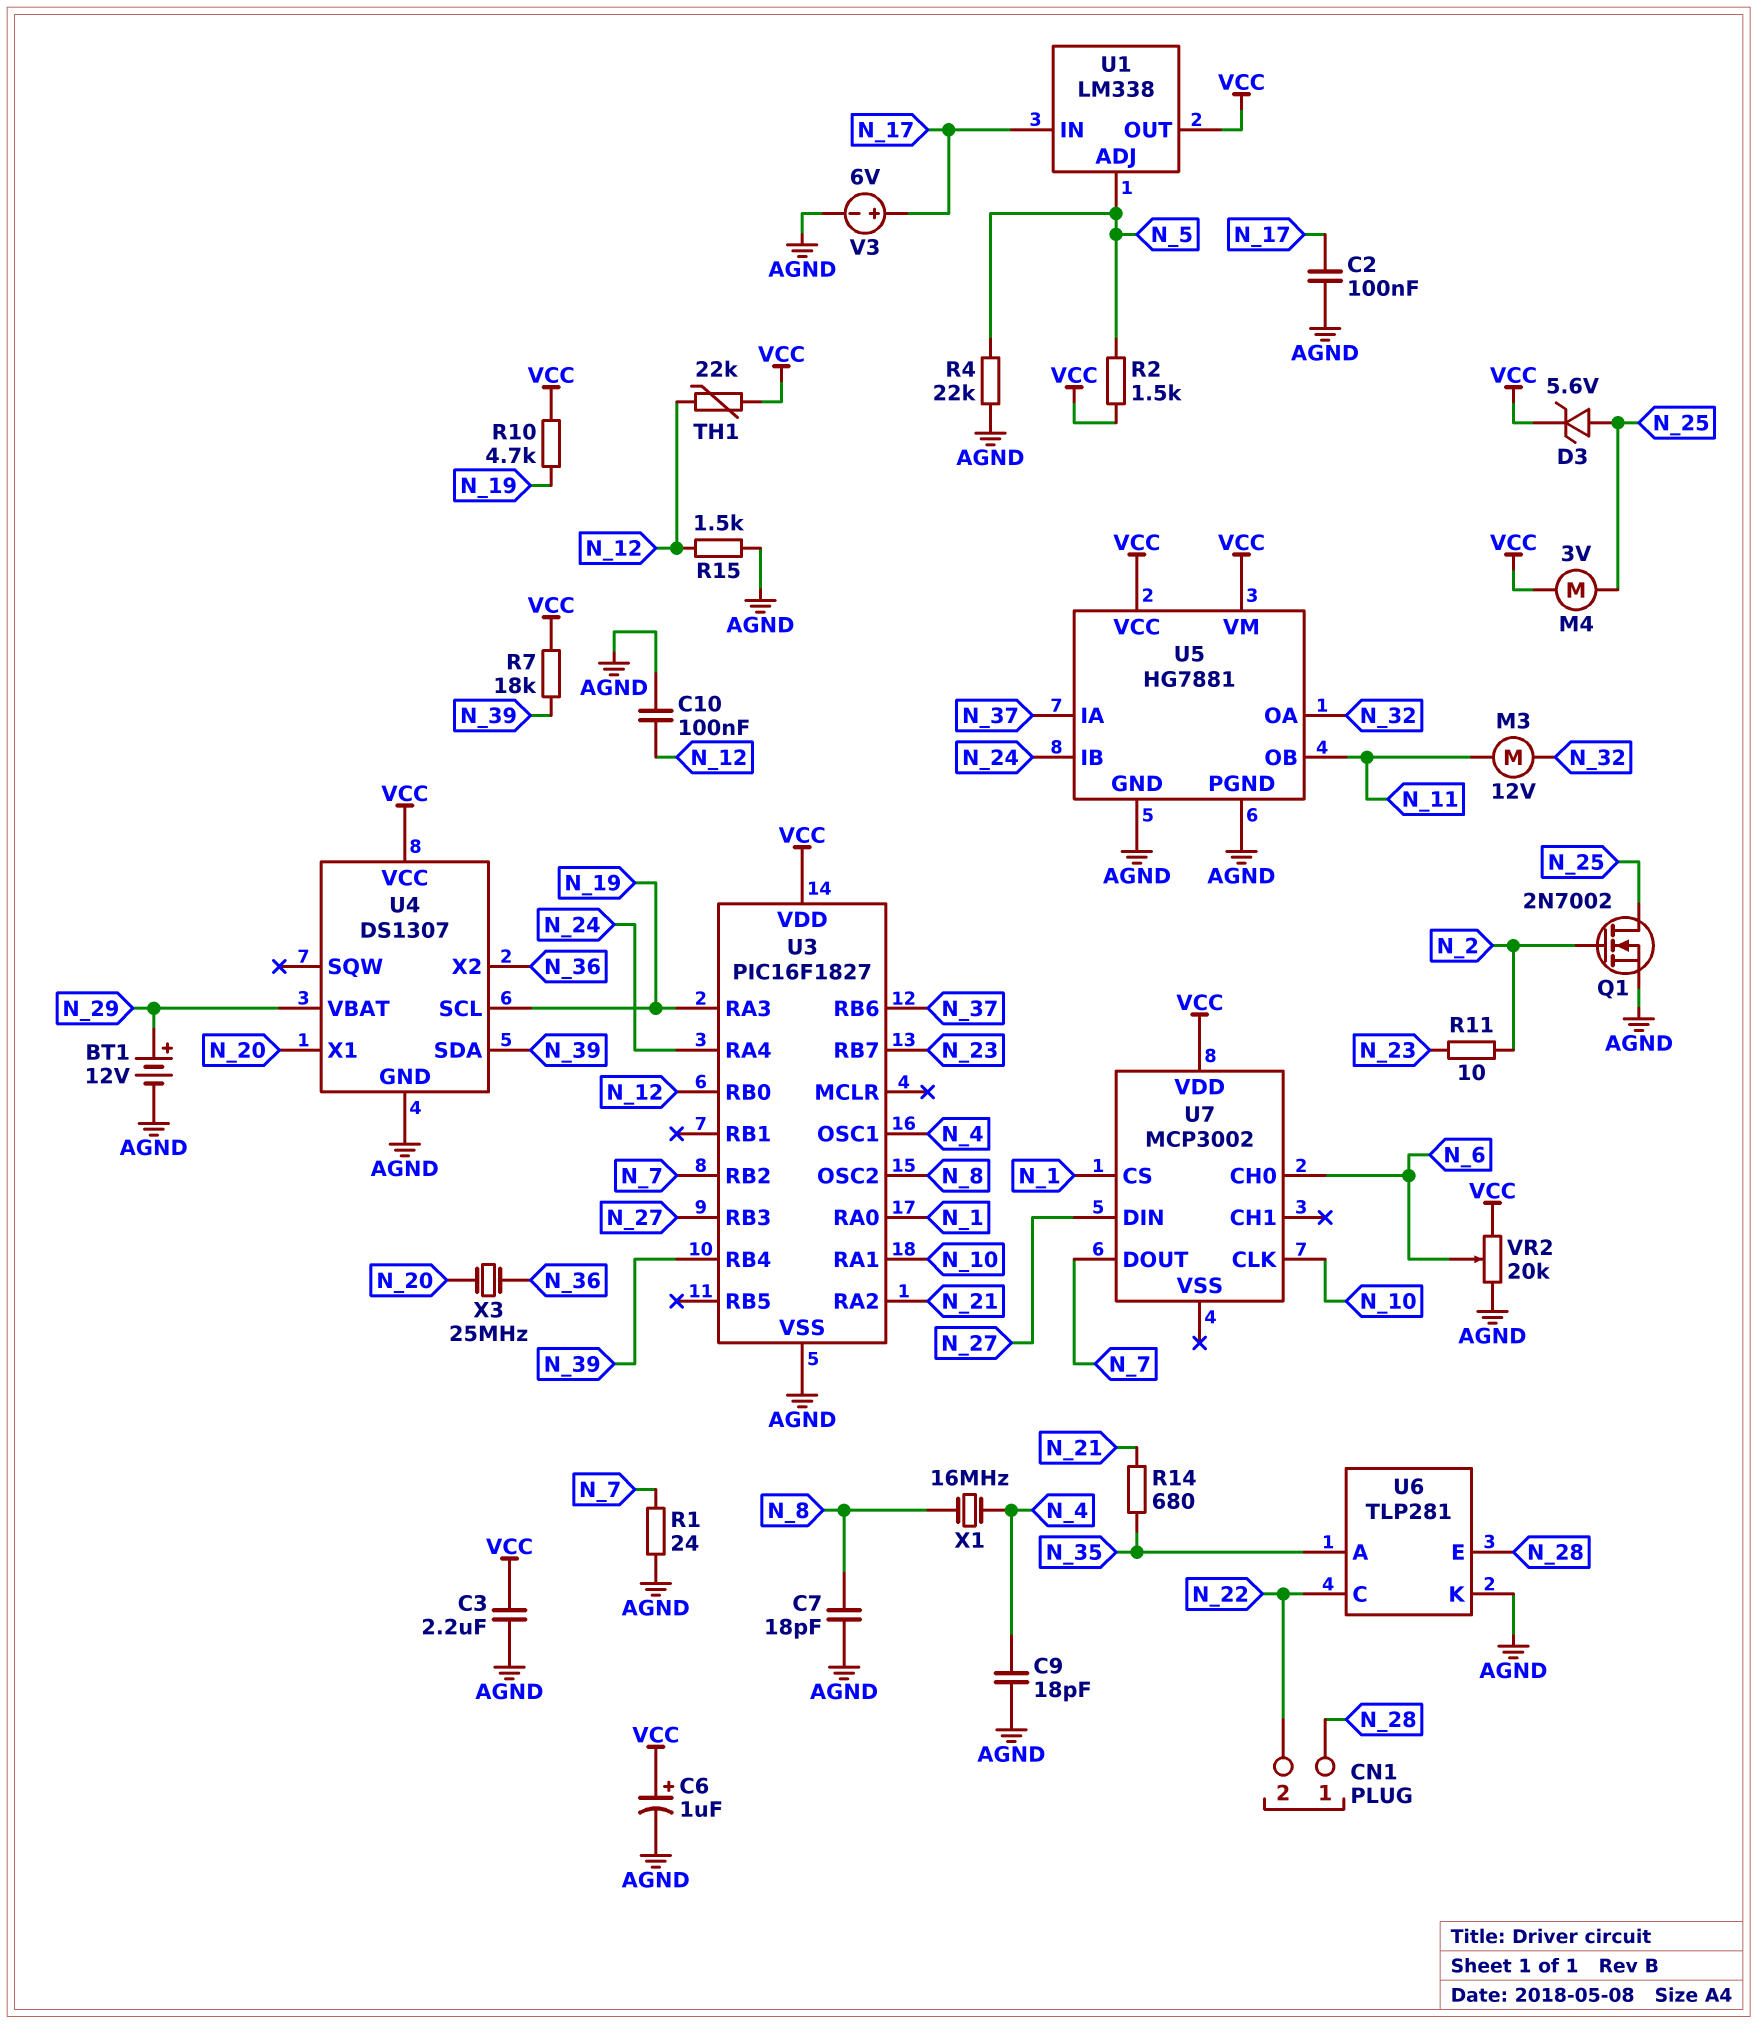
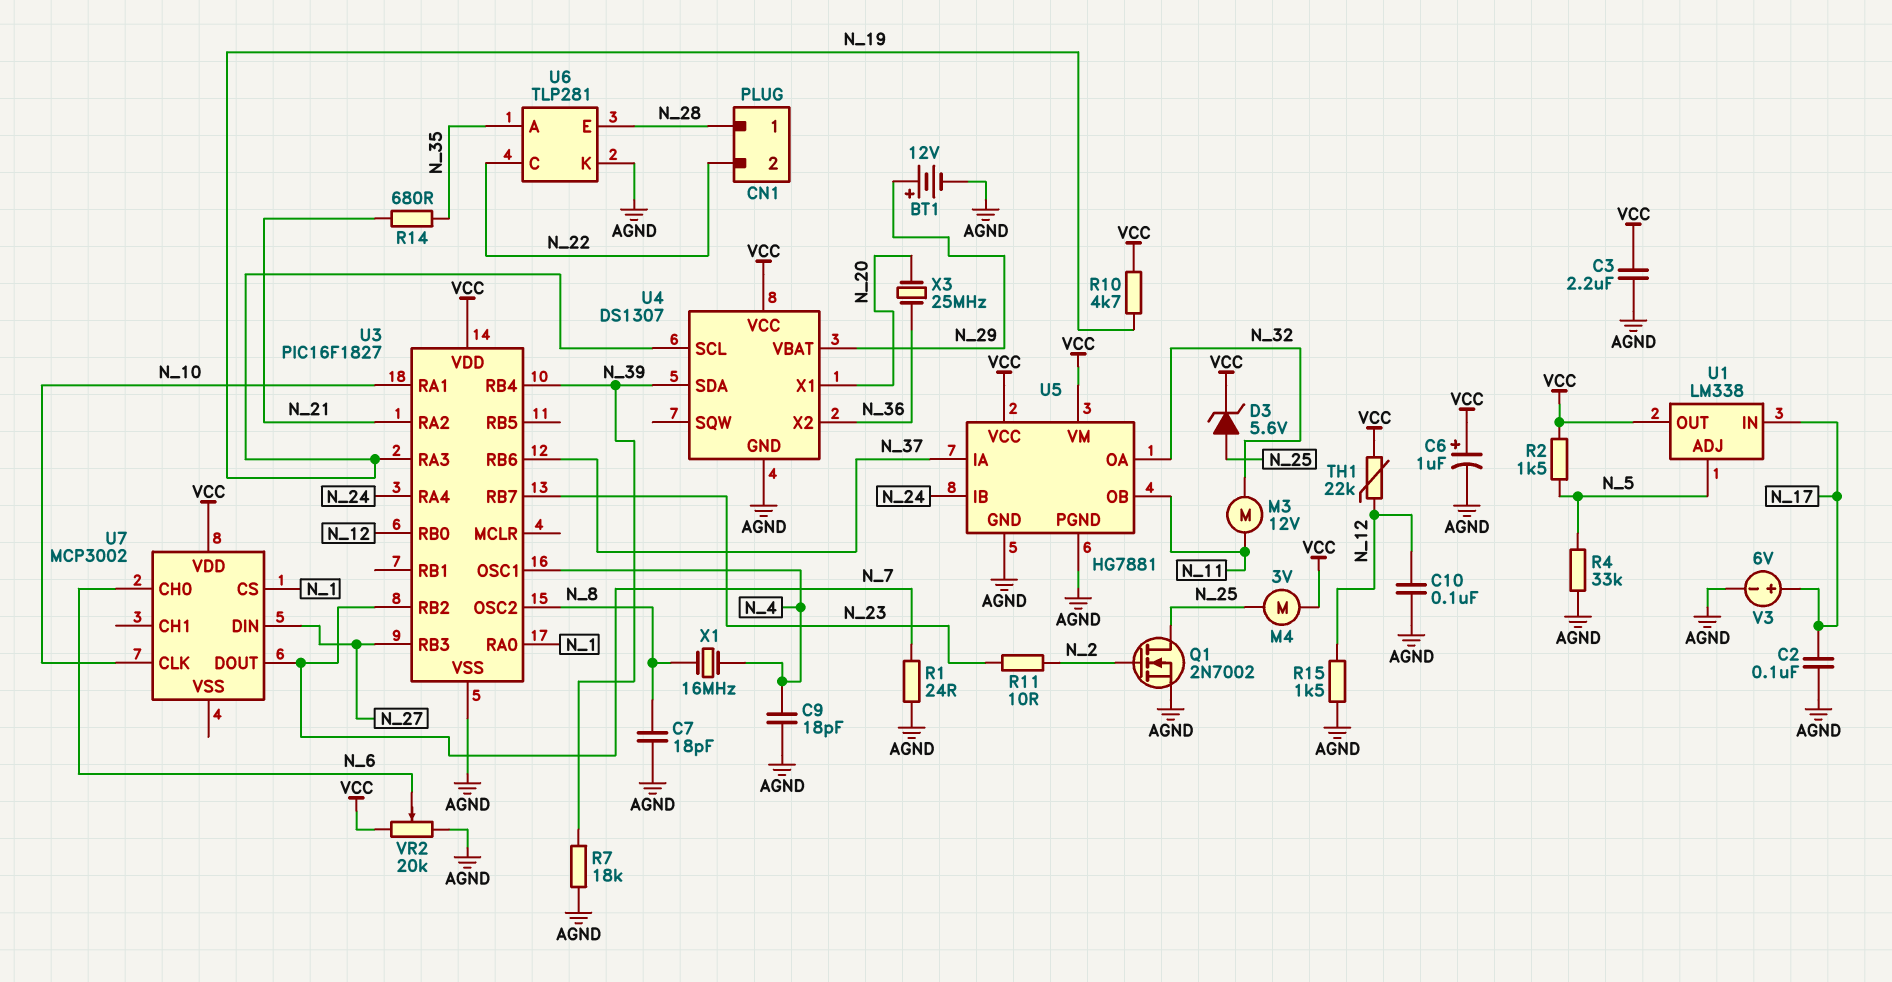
R4: 22k (AGND, N_5) -> 33k (AGND, N_5)
R7: 18k (N_39, VCC) -> 18k (AGND, N_39)

